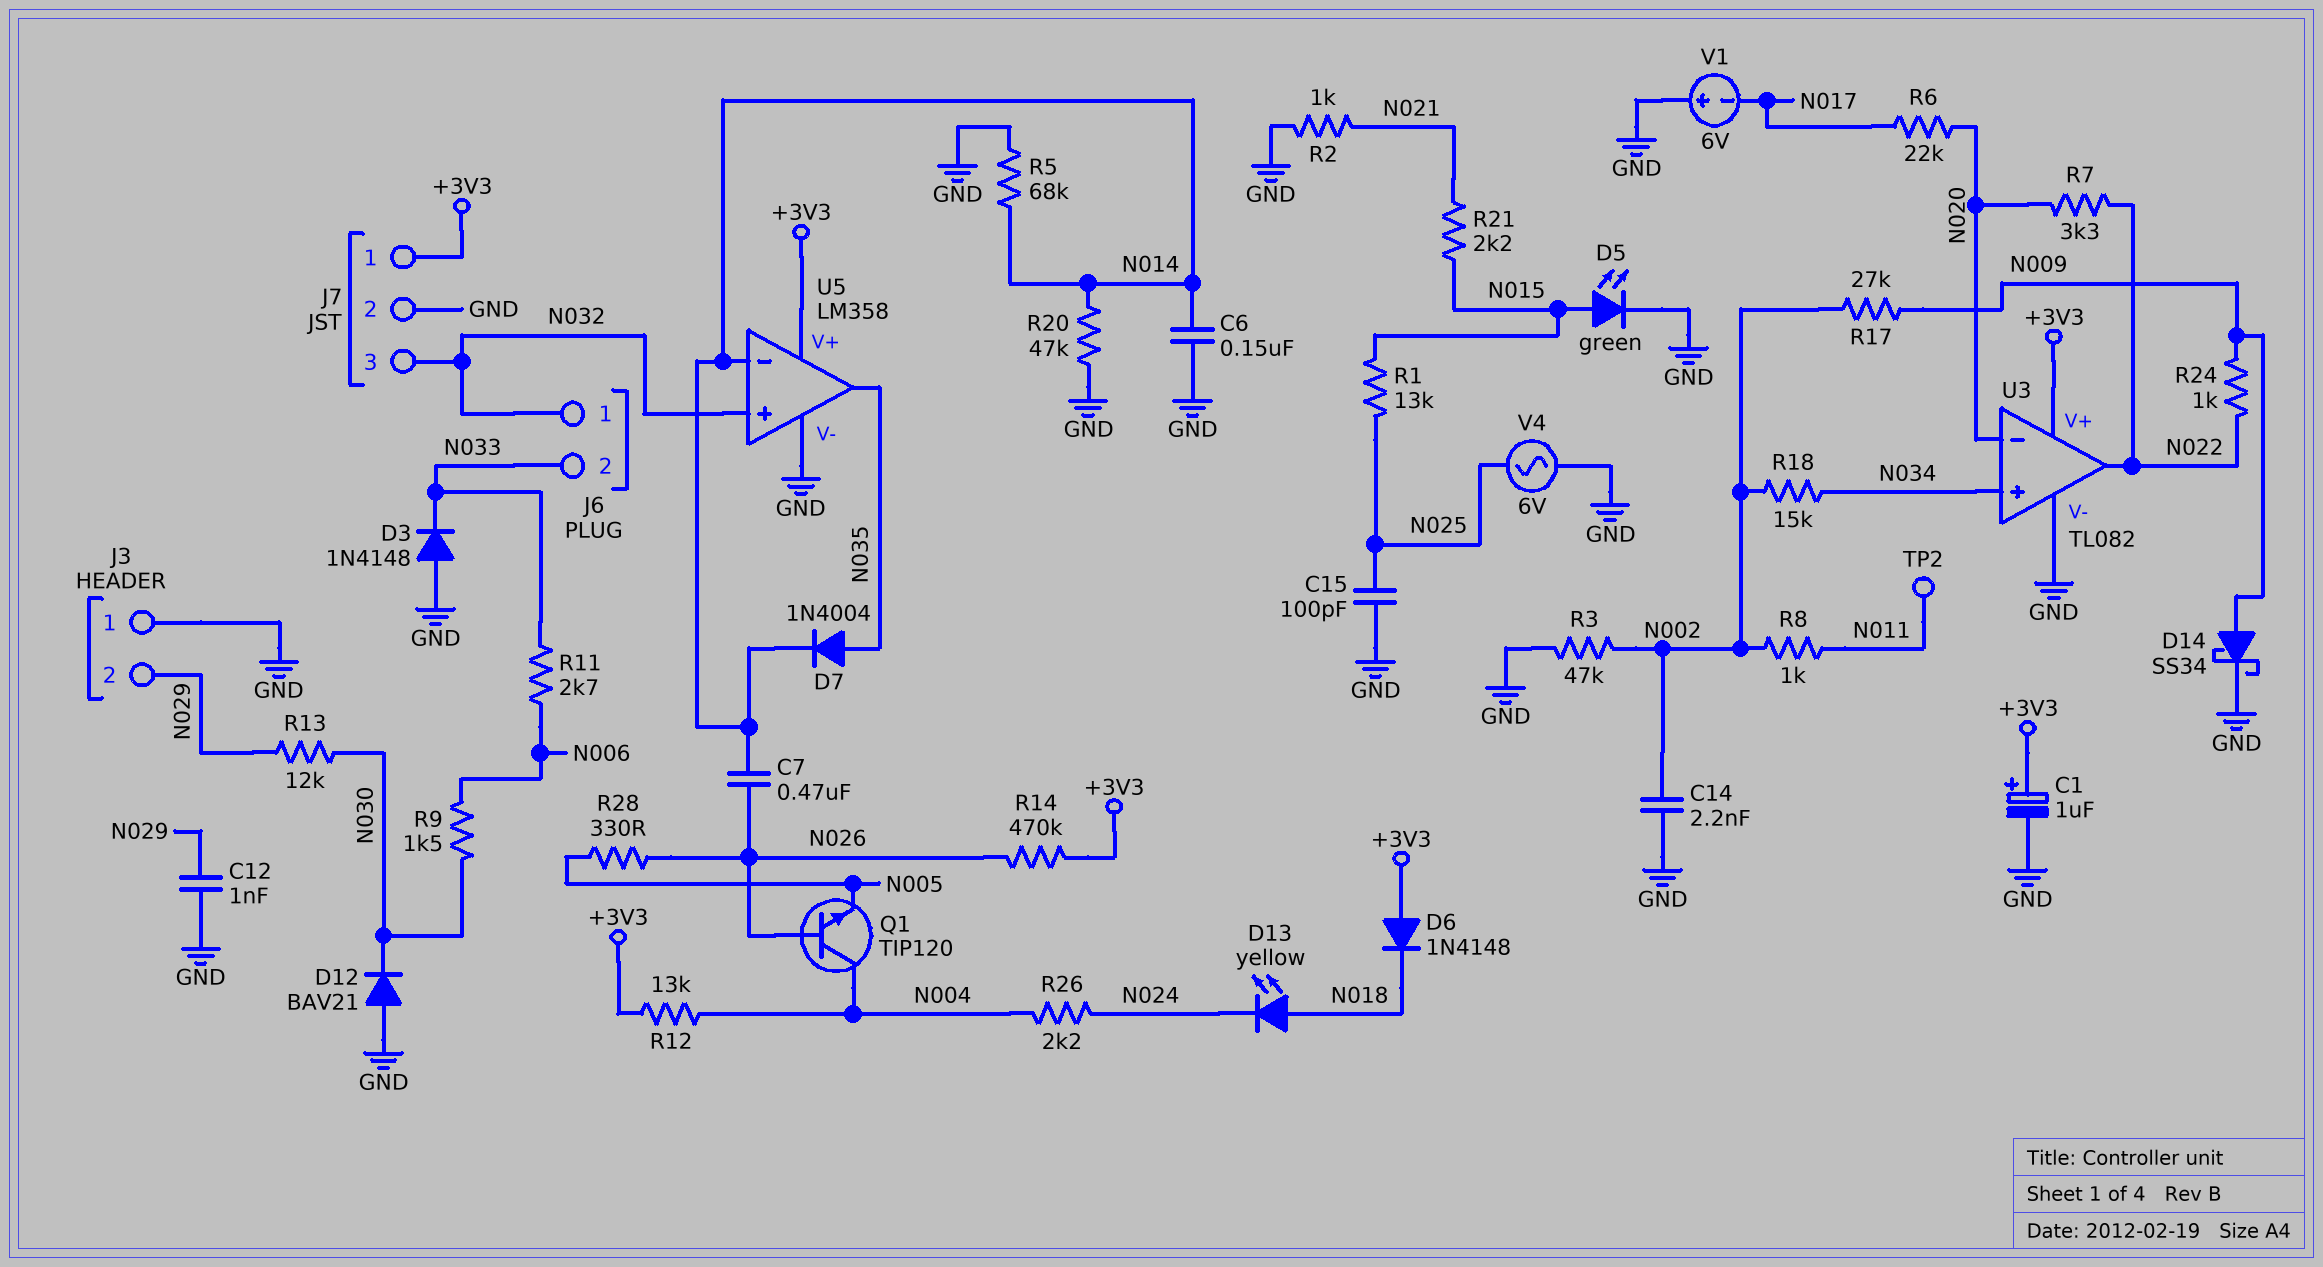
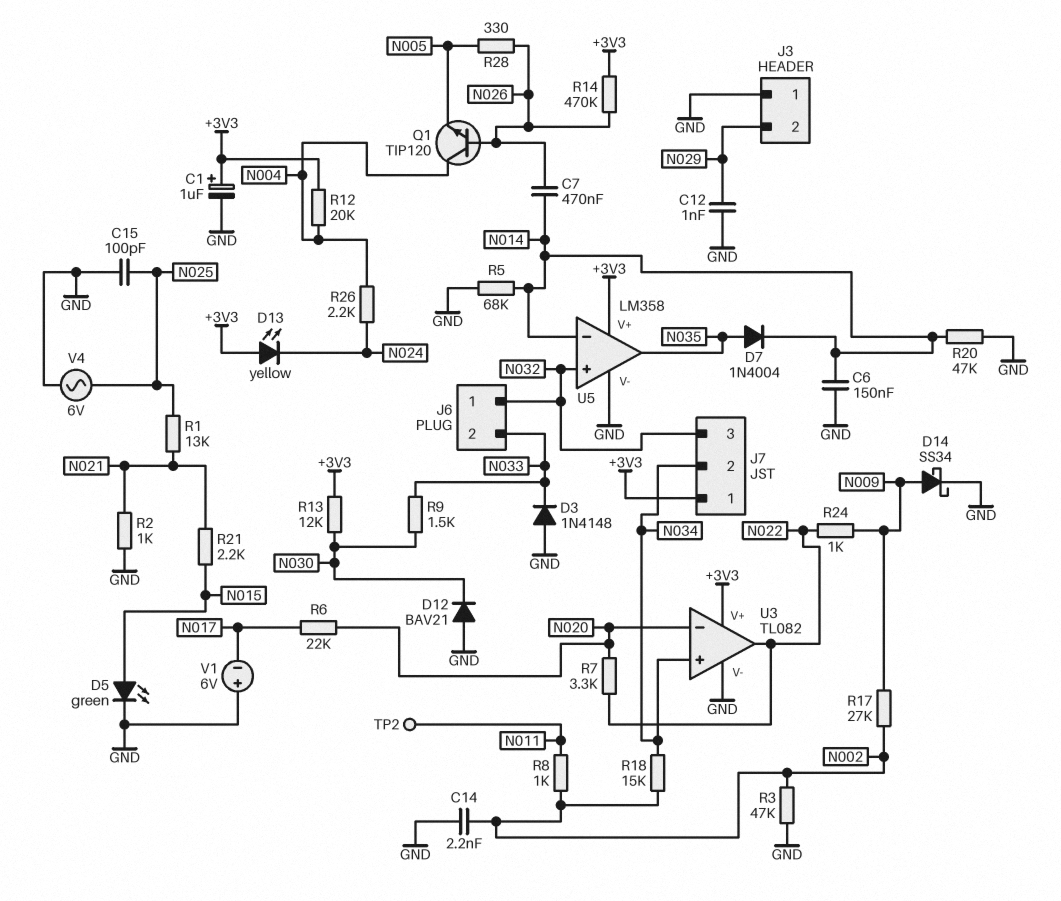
D6: diode 1N4148 (A +3V3, K N018) -> none
D13: LED yellow (A N018, K N024) -> LED yellow (A +3V3, K N024)
J7 pin 2: GND -> N034
R1: 13k (N015, N025) -> 13k (N021, N025)
R9: 1.5k (N006, N030) -> 1.5k (N030, N033)
R11: 2.7k (N006, N033) -> none
R12: 13k (+3V3, N004) -> 20k (+3V3, N004)
R13: 12k (N029, N030) -> 12k (+3V3, N030)

